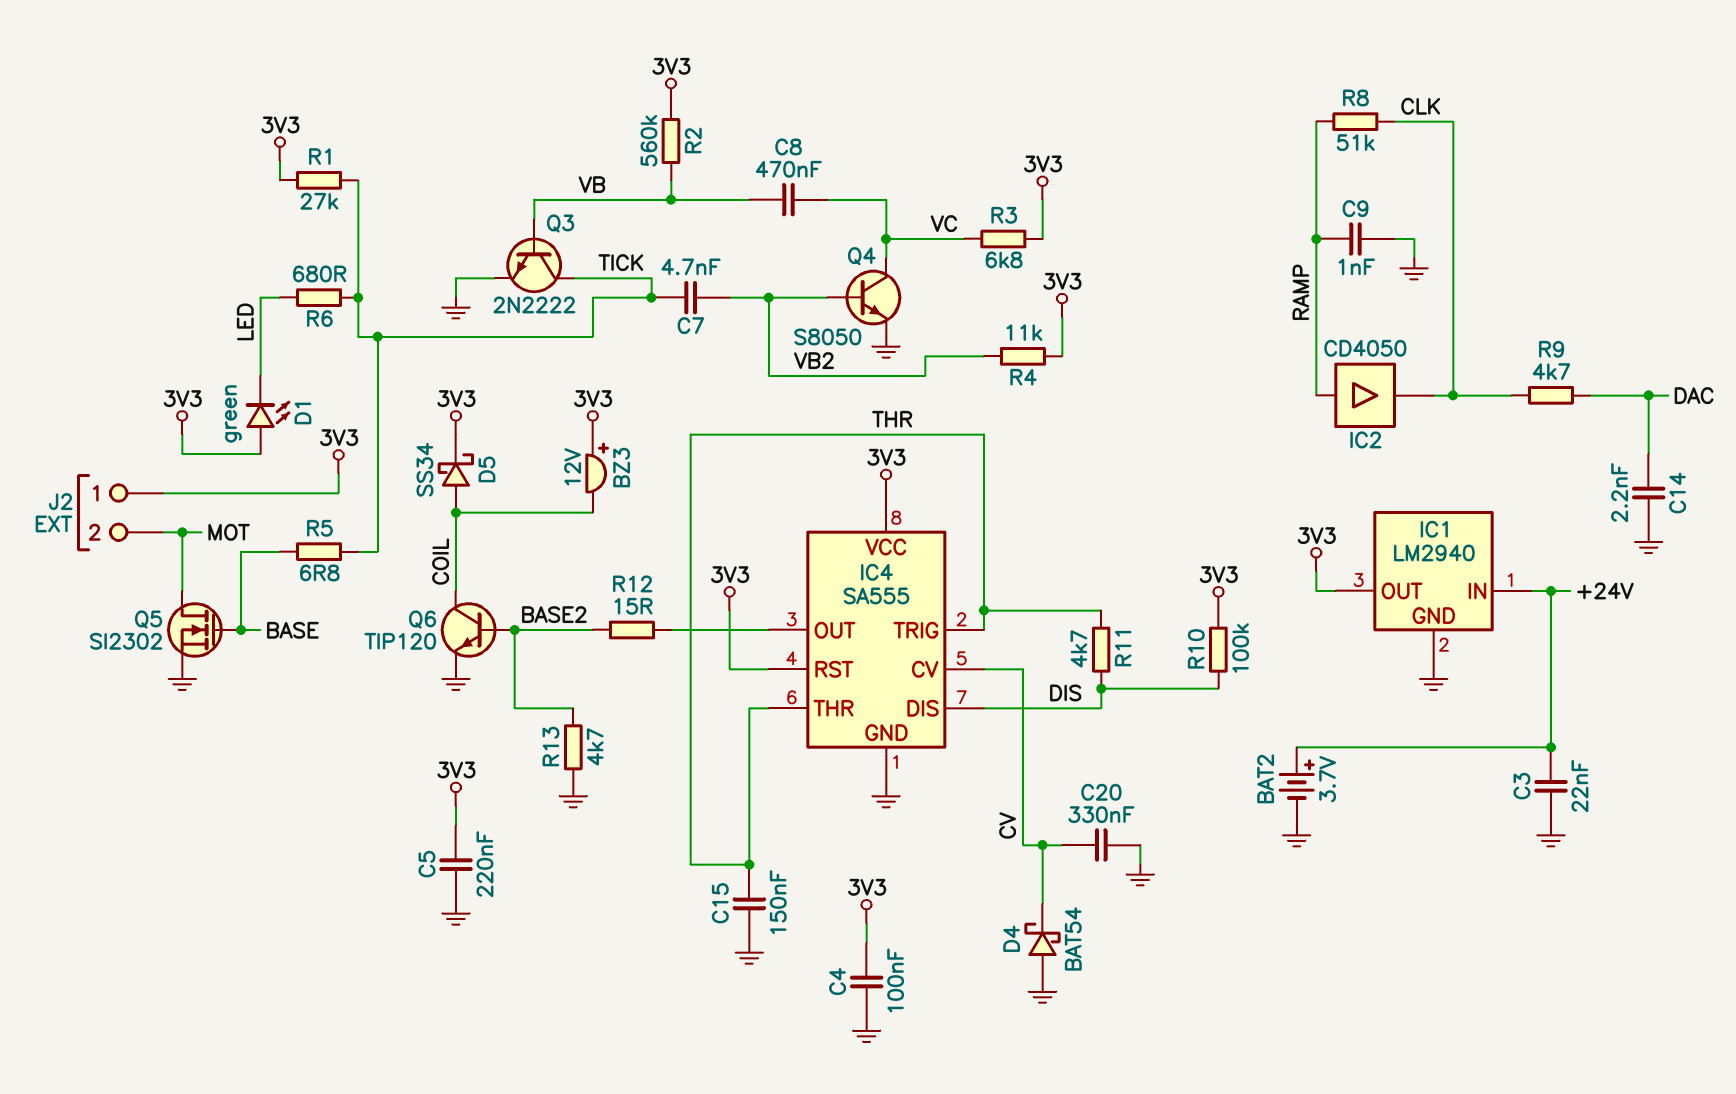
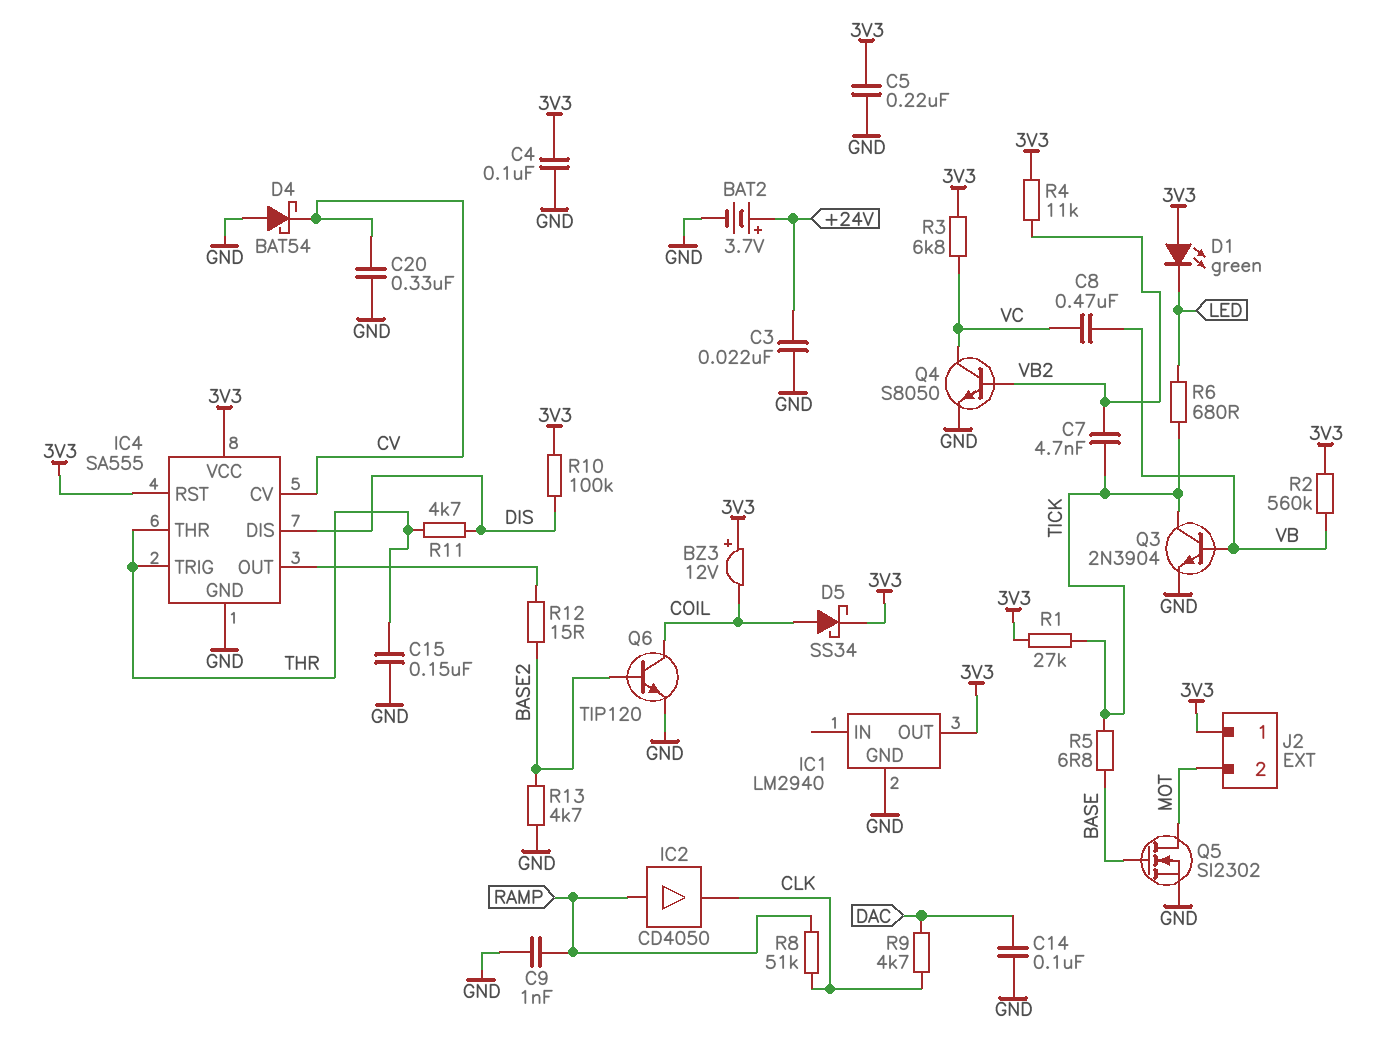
C14: 2.2nF (DAC, GND) -> 100nF (DAC, GND)
IC1 pin IN: +24V -> none
Q3: NPN 2N2222 (B VB, C TICK, E GND) -> NPN 2N3904 (B VB, C TICK, E GND)

